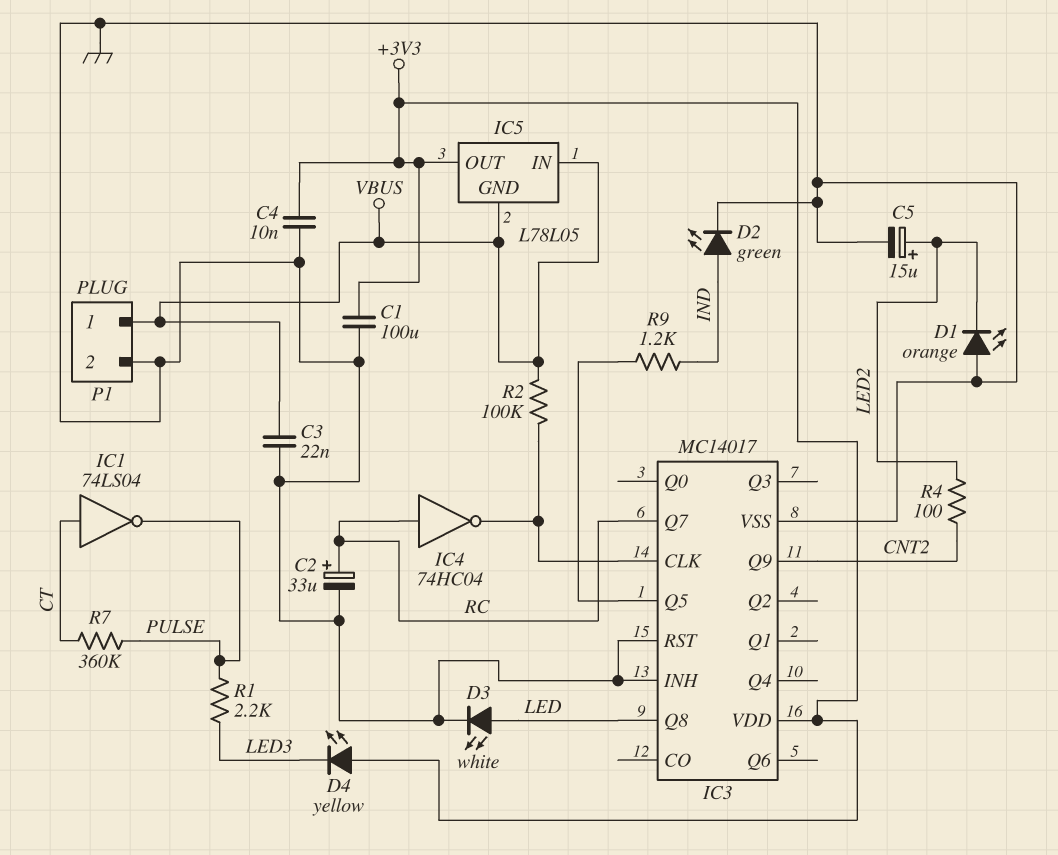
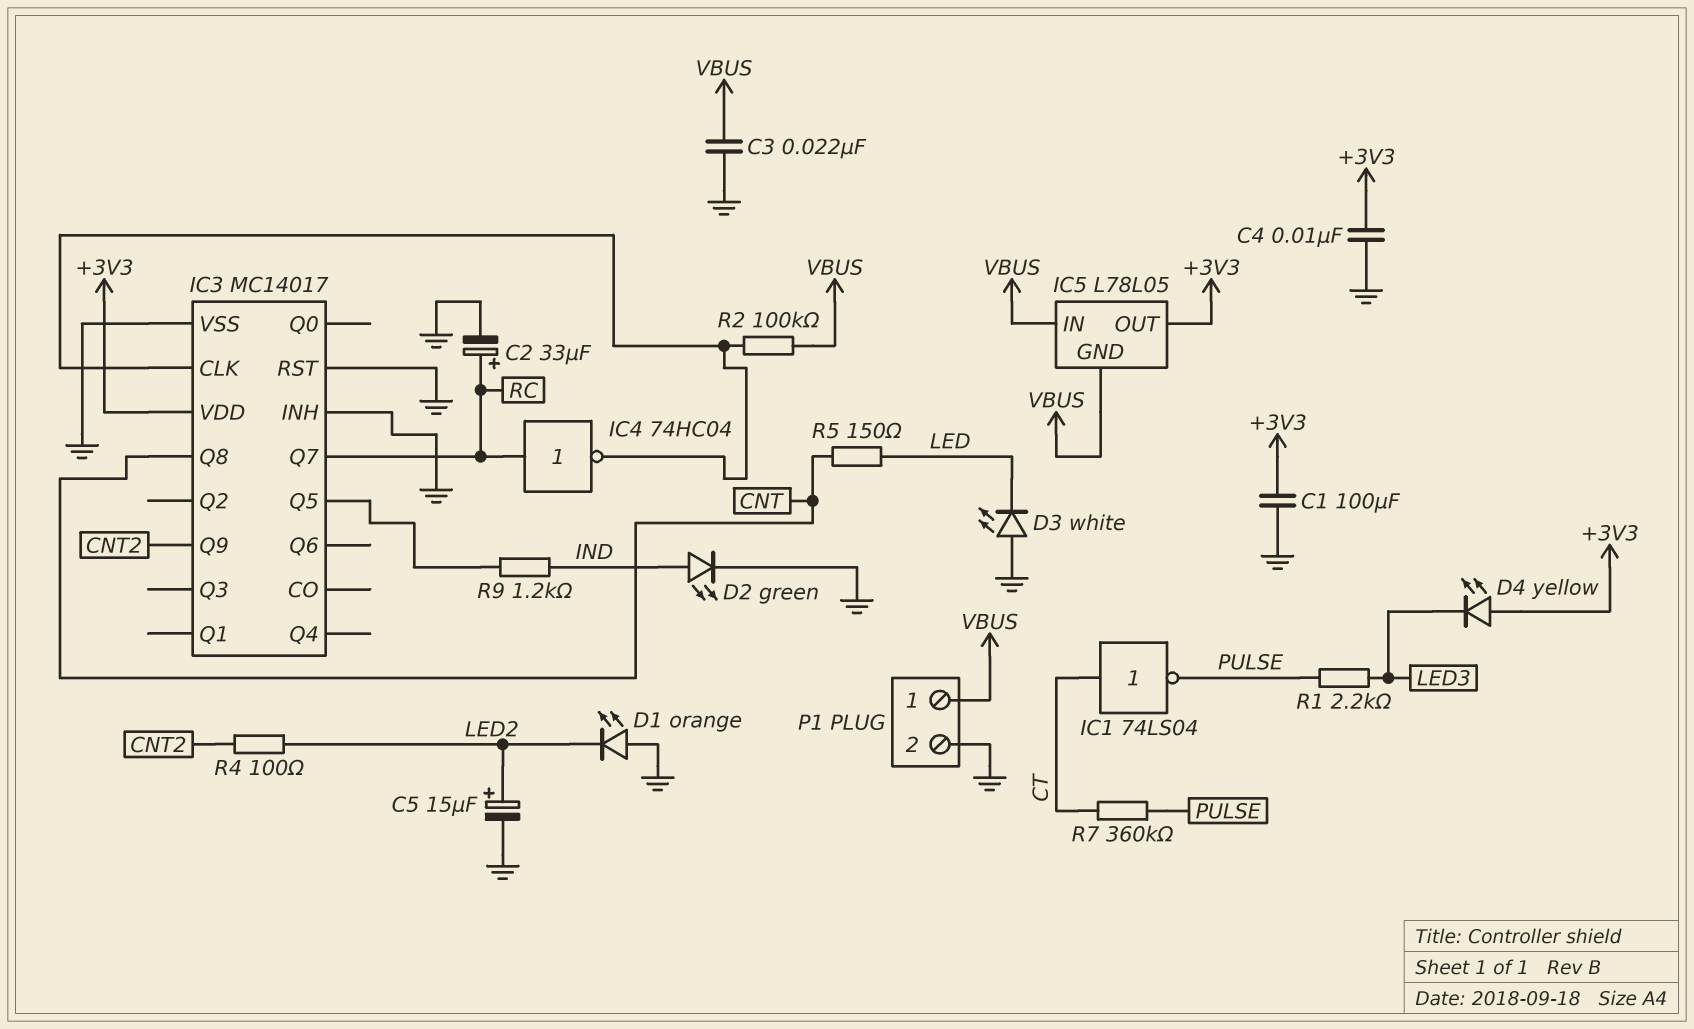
D3: LED white (A LED, K GND) -> LED white (A GND, K LED)
IC3 pin Q8: LED -> CNT
R5: none -> 150 (CNT, LED)

